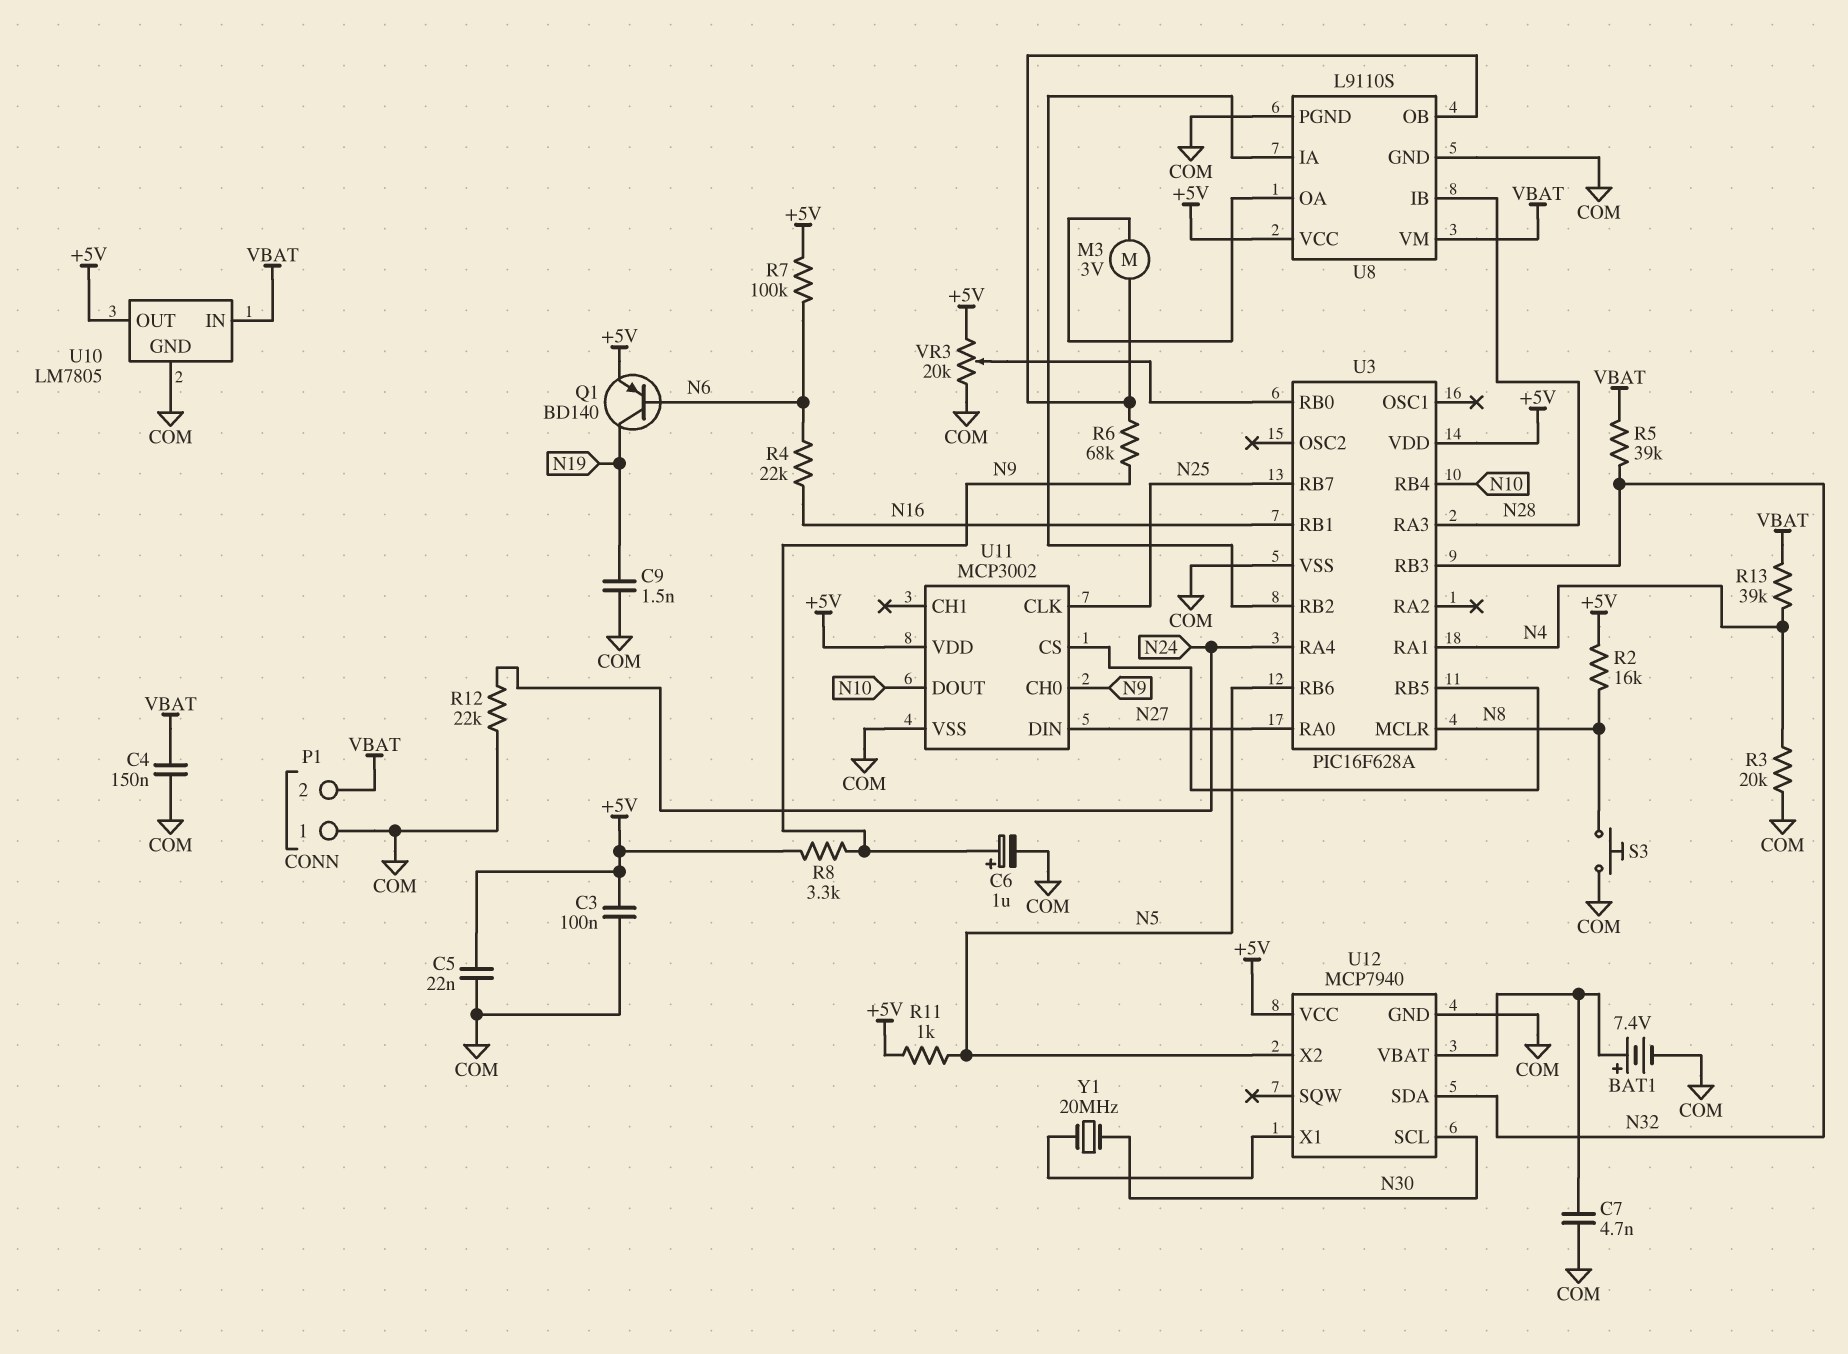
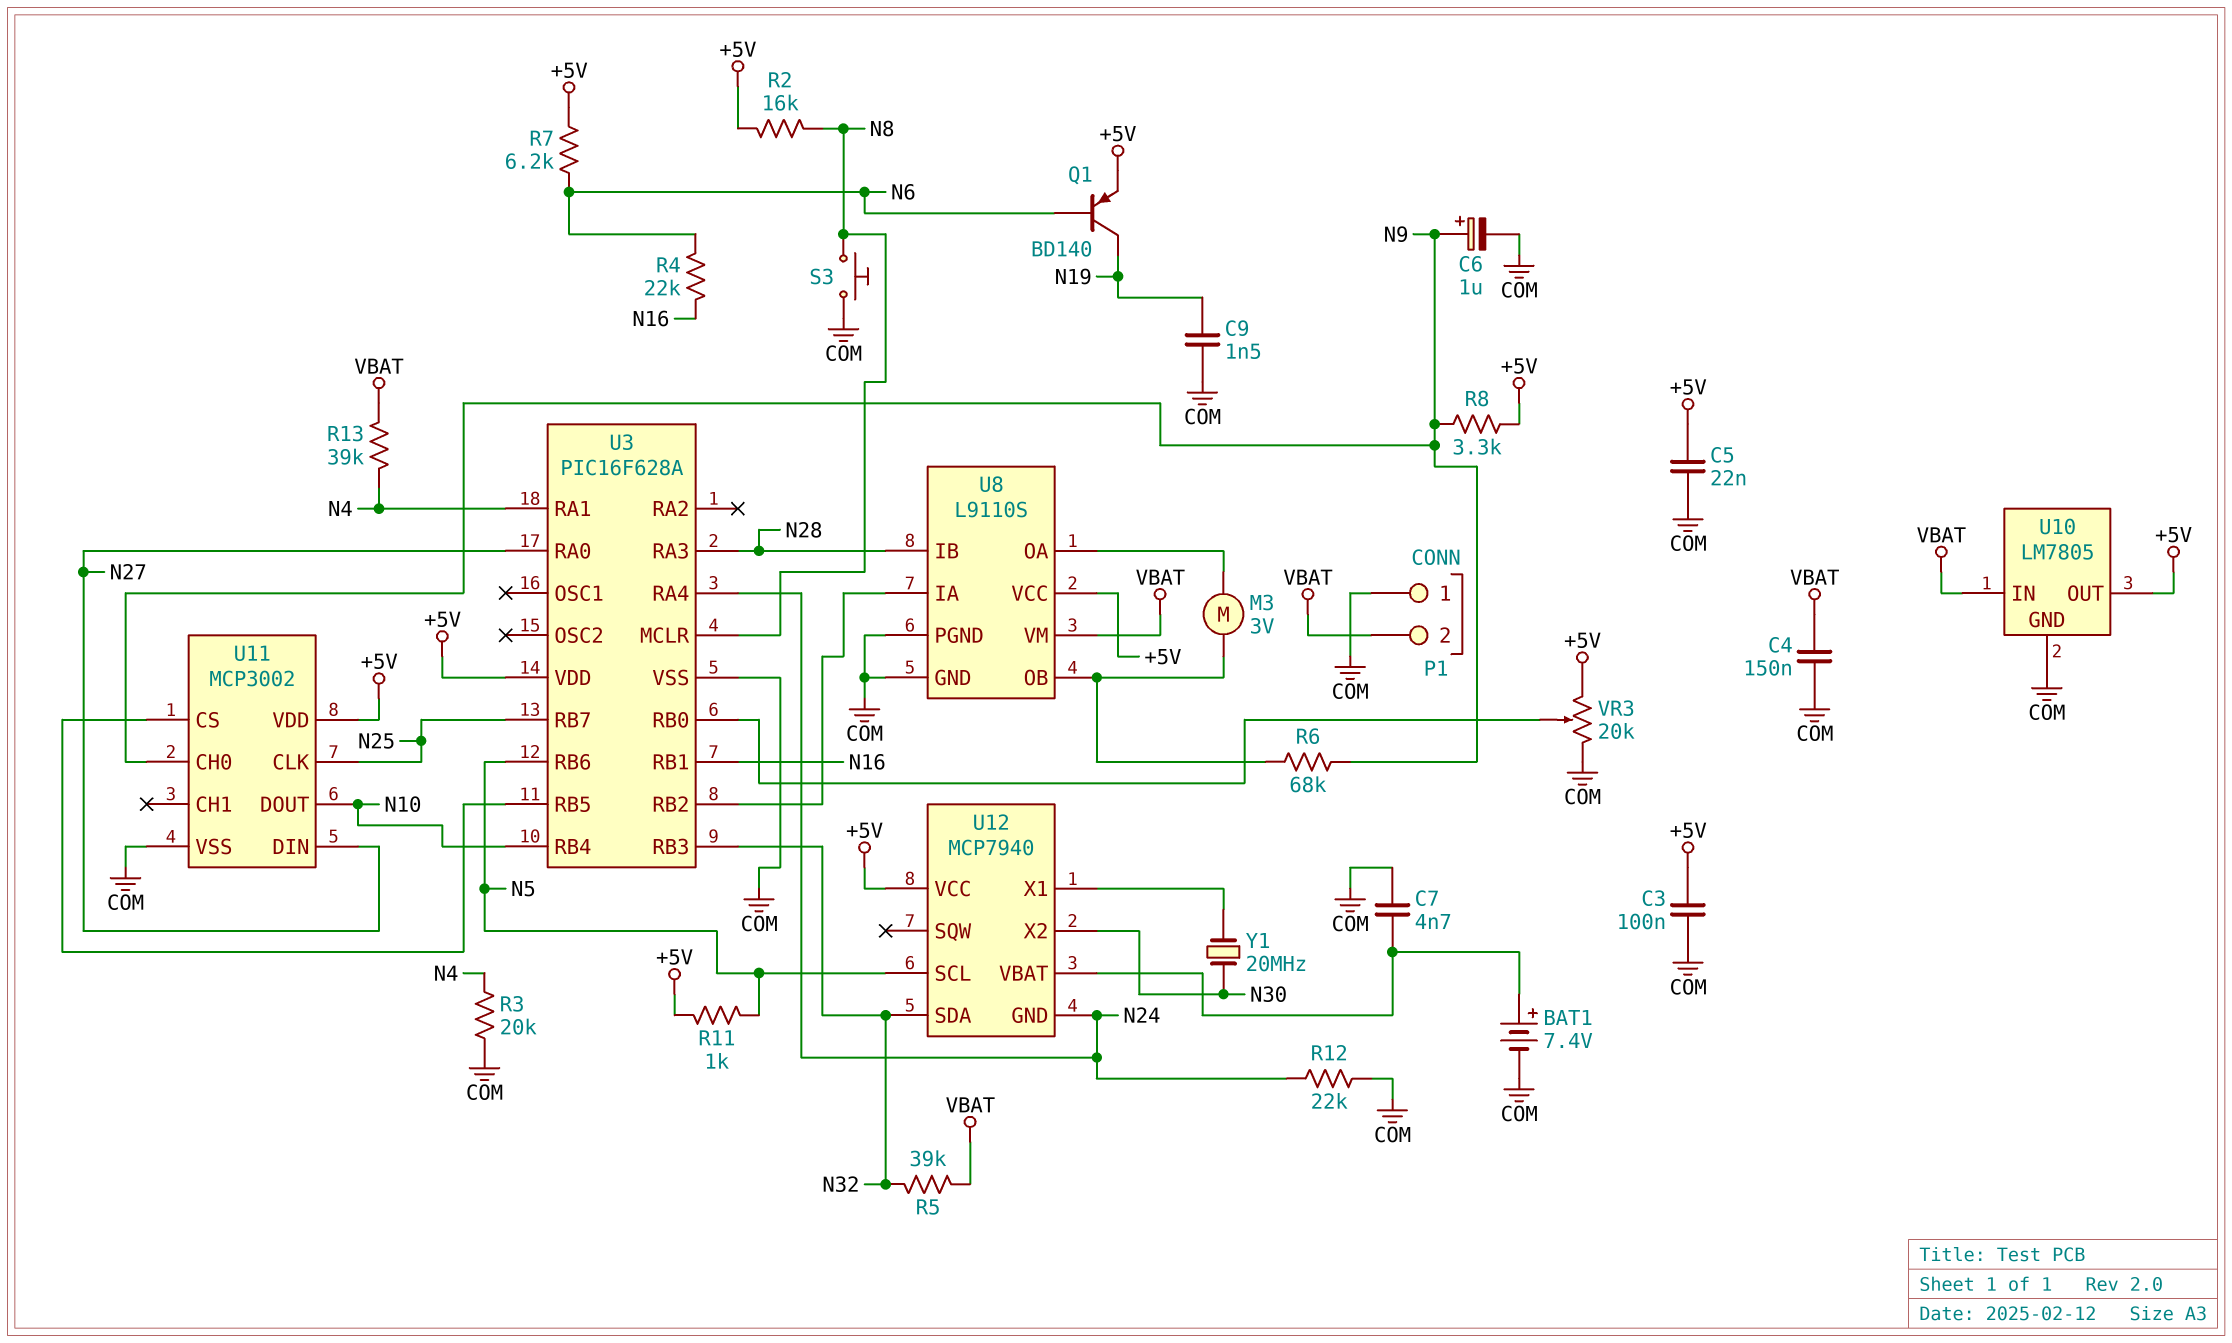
R7: 100k (+5V, N6) -> 6.2k (+5V, N6)
U12 pin GND: COM -> N24
U12 pin SCL: N30 -> N5
U12 pin X2: N5 -> N30

